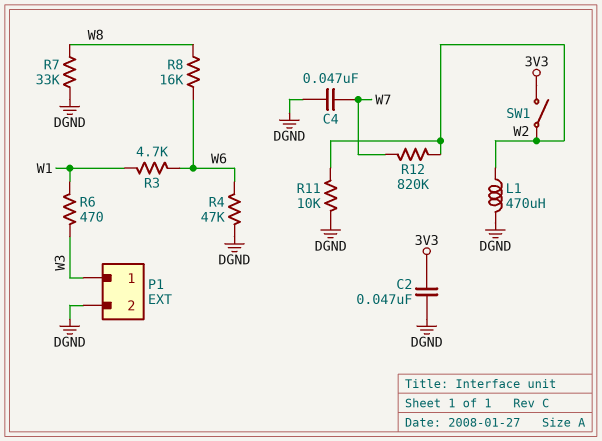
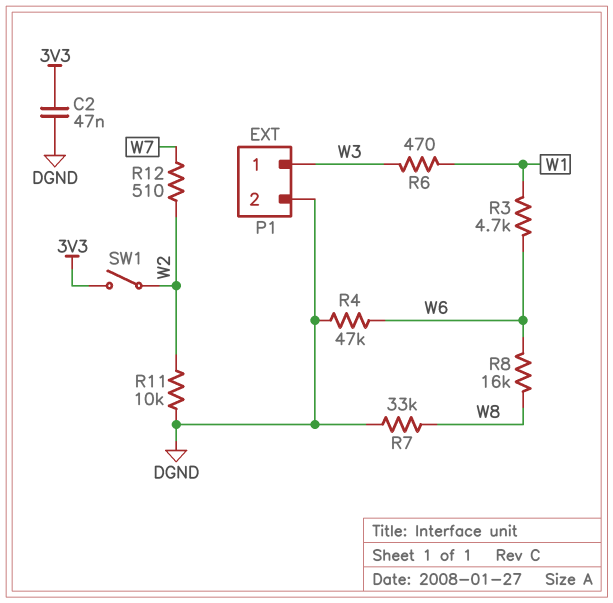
C4: 47nF (DGND, W7) -> none
L1: 470uH (DGND, W2) -> none
R12: 820k (W2, W7) -> 510 (W2, W7)

